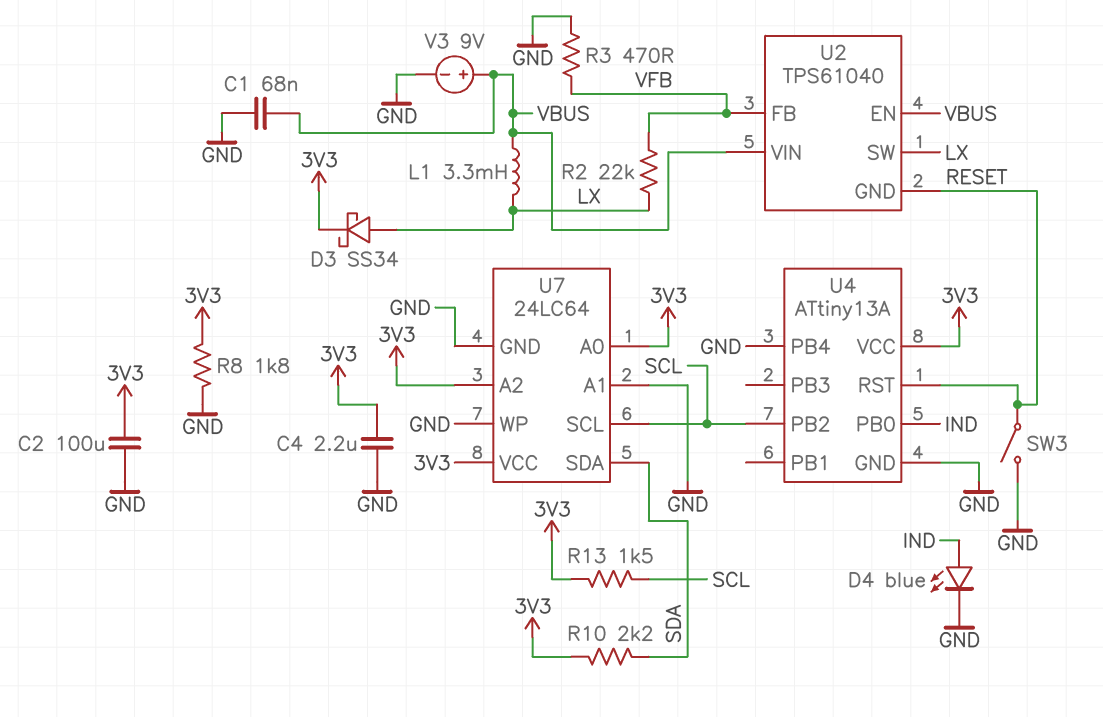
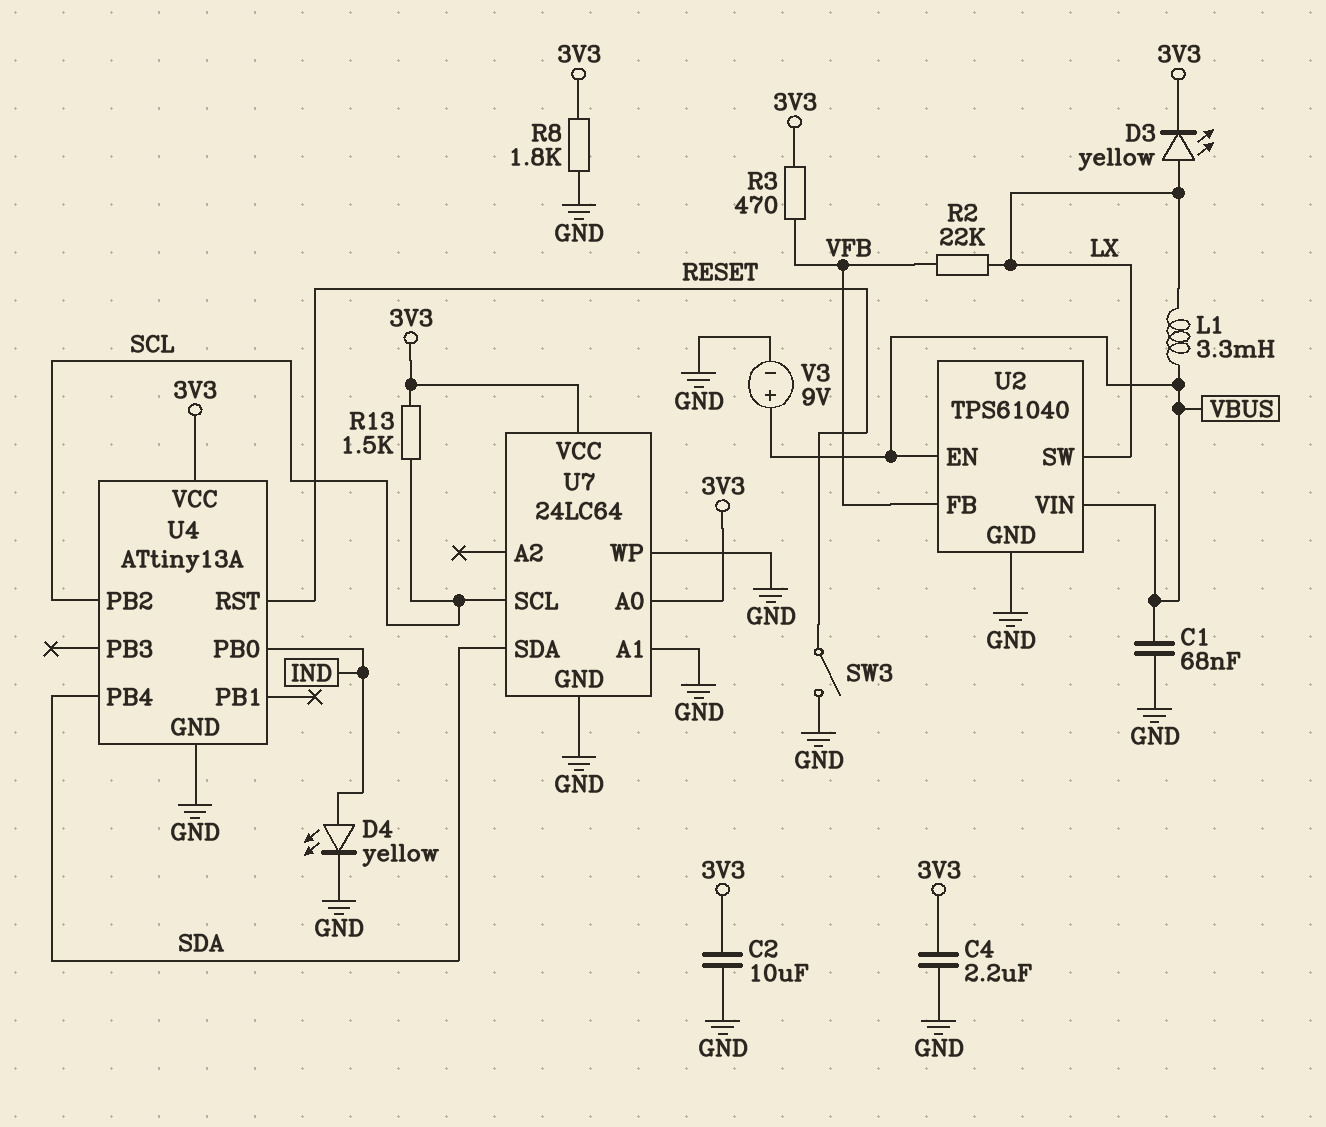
C2: 100uF (3V3, GND) -> 10uF (3V3, GND)
D3: schottky SS34 (A LX, K 3V3) -> LED yellow (A LX, K 3V3)
D4: LED blue (A IND, K GND) -> LED yellow (A IND, K GND)
R3: 470 (GND, VFB) -> 470 (3V3, VFB)
R10: 2.2k (3V3, SDA) -> none
U2 pin GND: RESET -> GND
U4 pin PB4: GND -> SDA
U7 pin A2: 3V3 -> none

